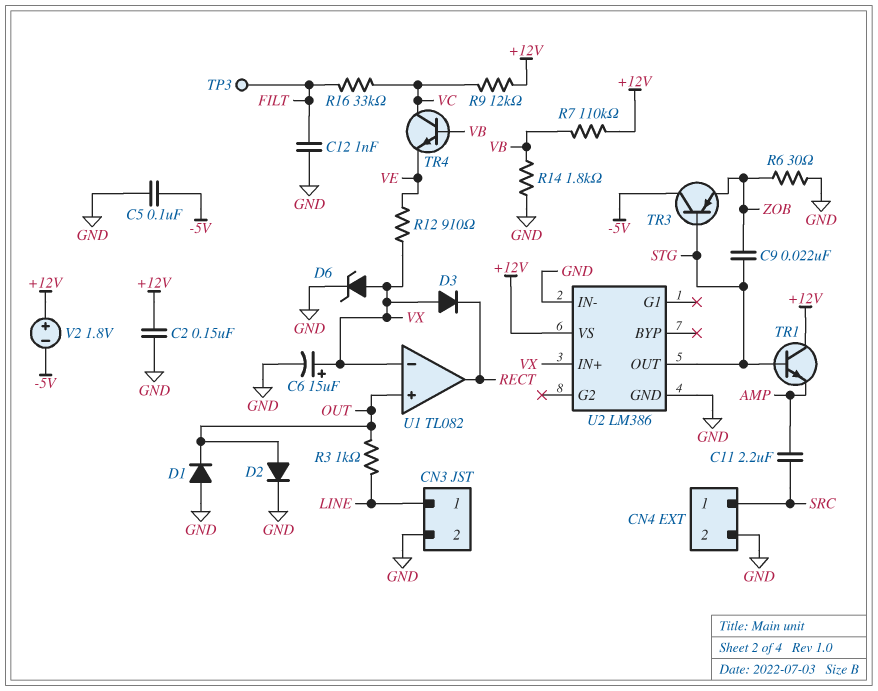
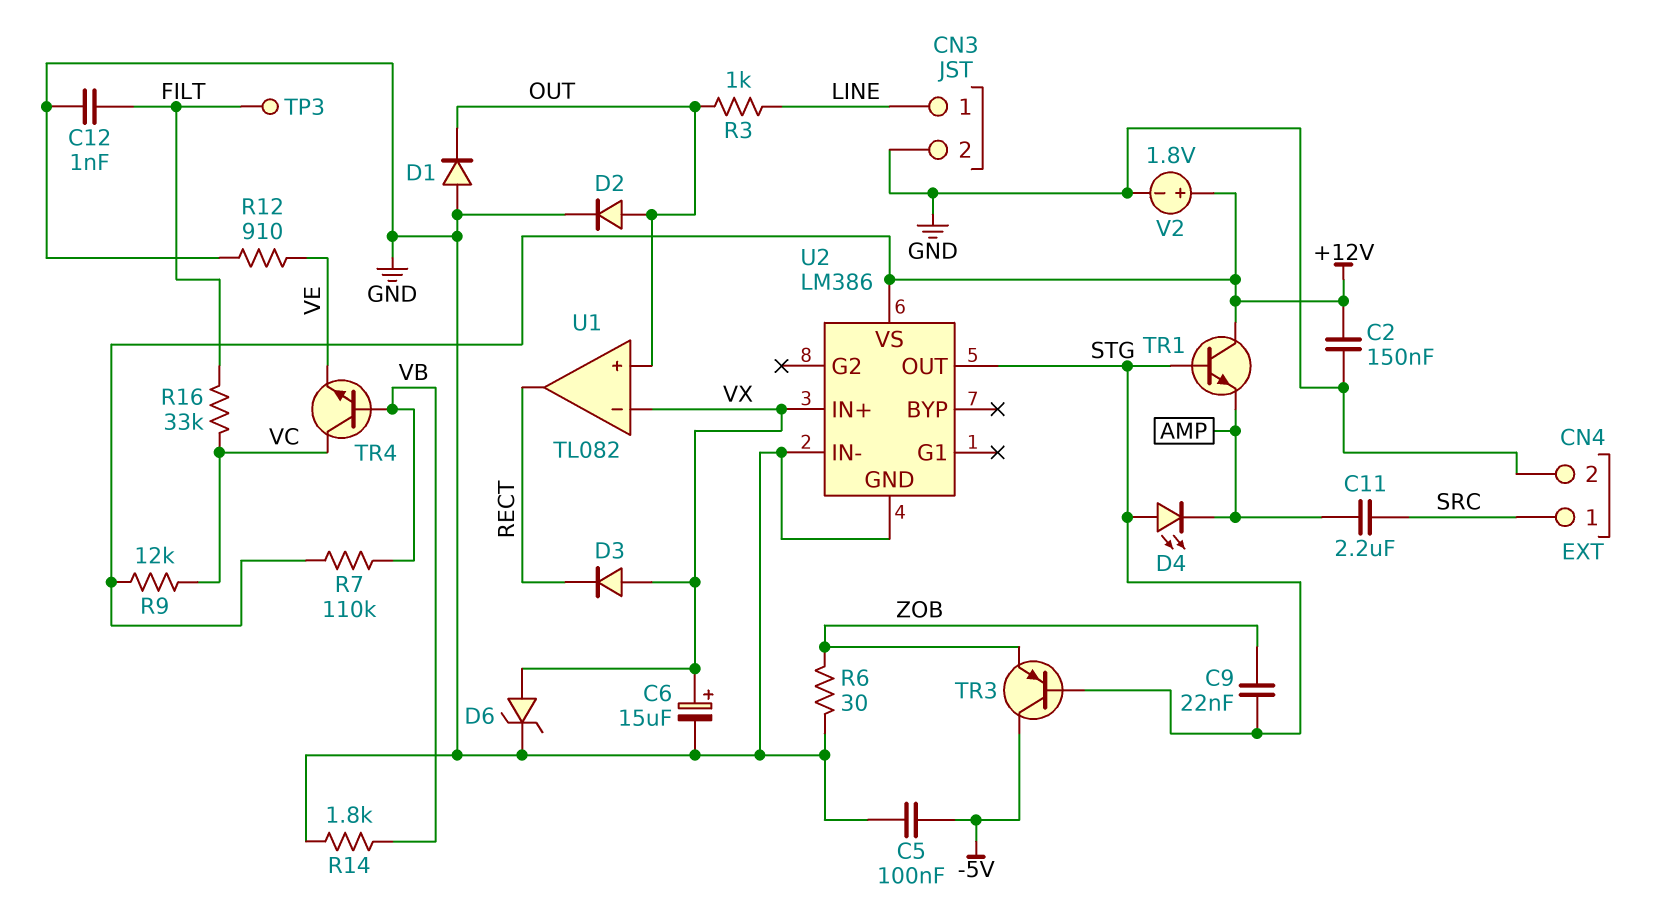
D4: none -> LED (A STG, K AMP)
R12: 910 (VE, VX) -> 910 (GND, VE)
V2: 1.8V (plus +12V, minus -5V) -> 1.8V (plus +12V, minus GND)

